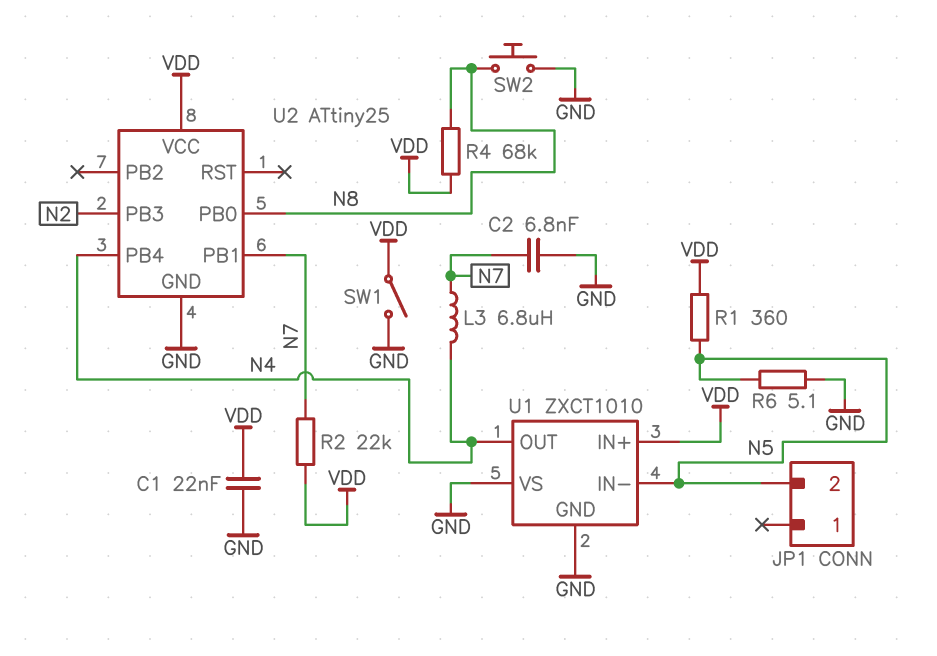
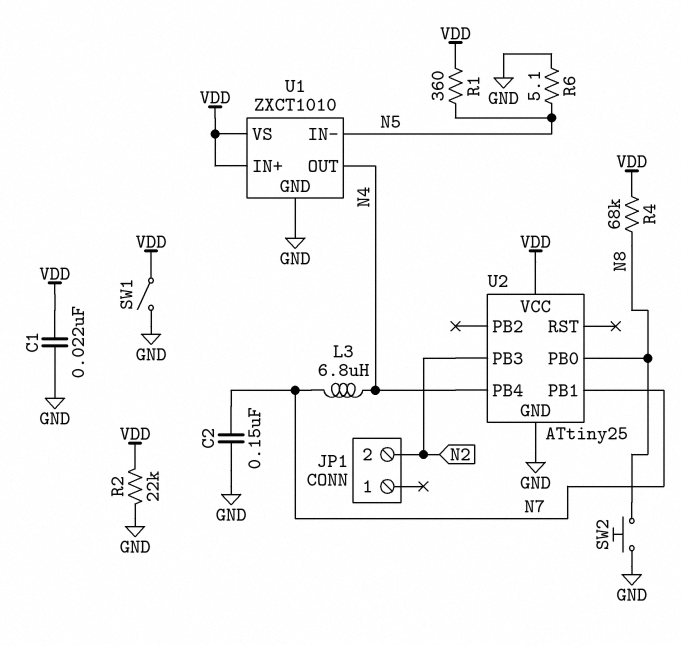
C2: 6.8nF (GND, N7) -> 150nF (GND, N7)
JP1 pin 2: N5 -> N2
R2: 22k (N7, VDD) -> 22k (GND, VDD)
U1 pin VS: GND -> VDD

